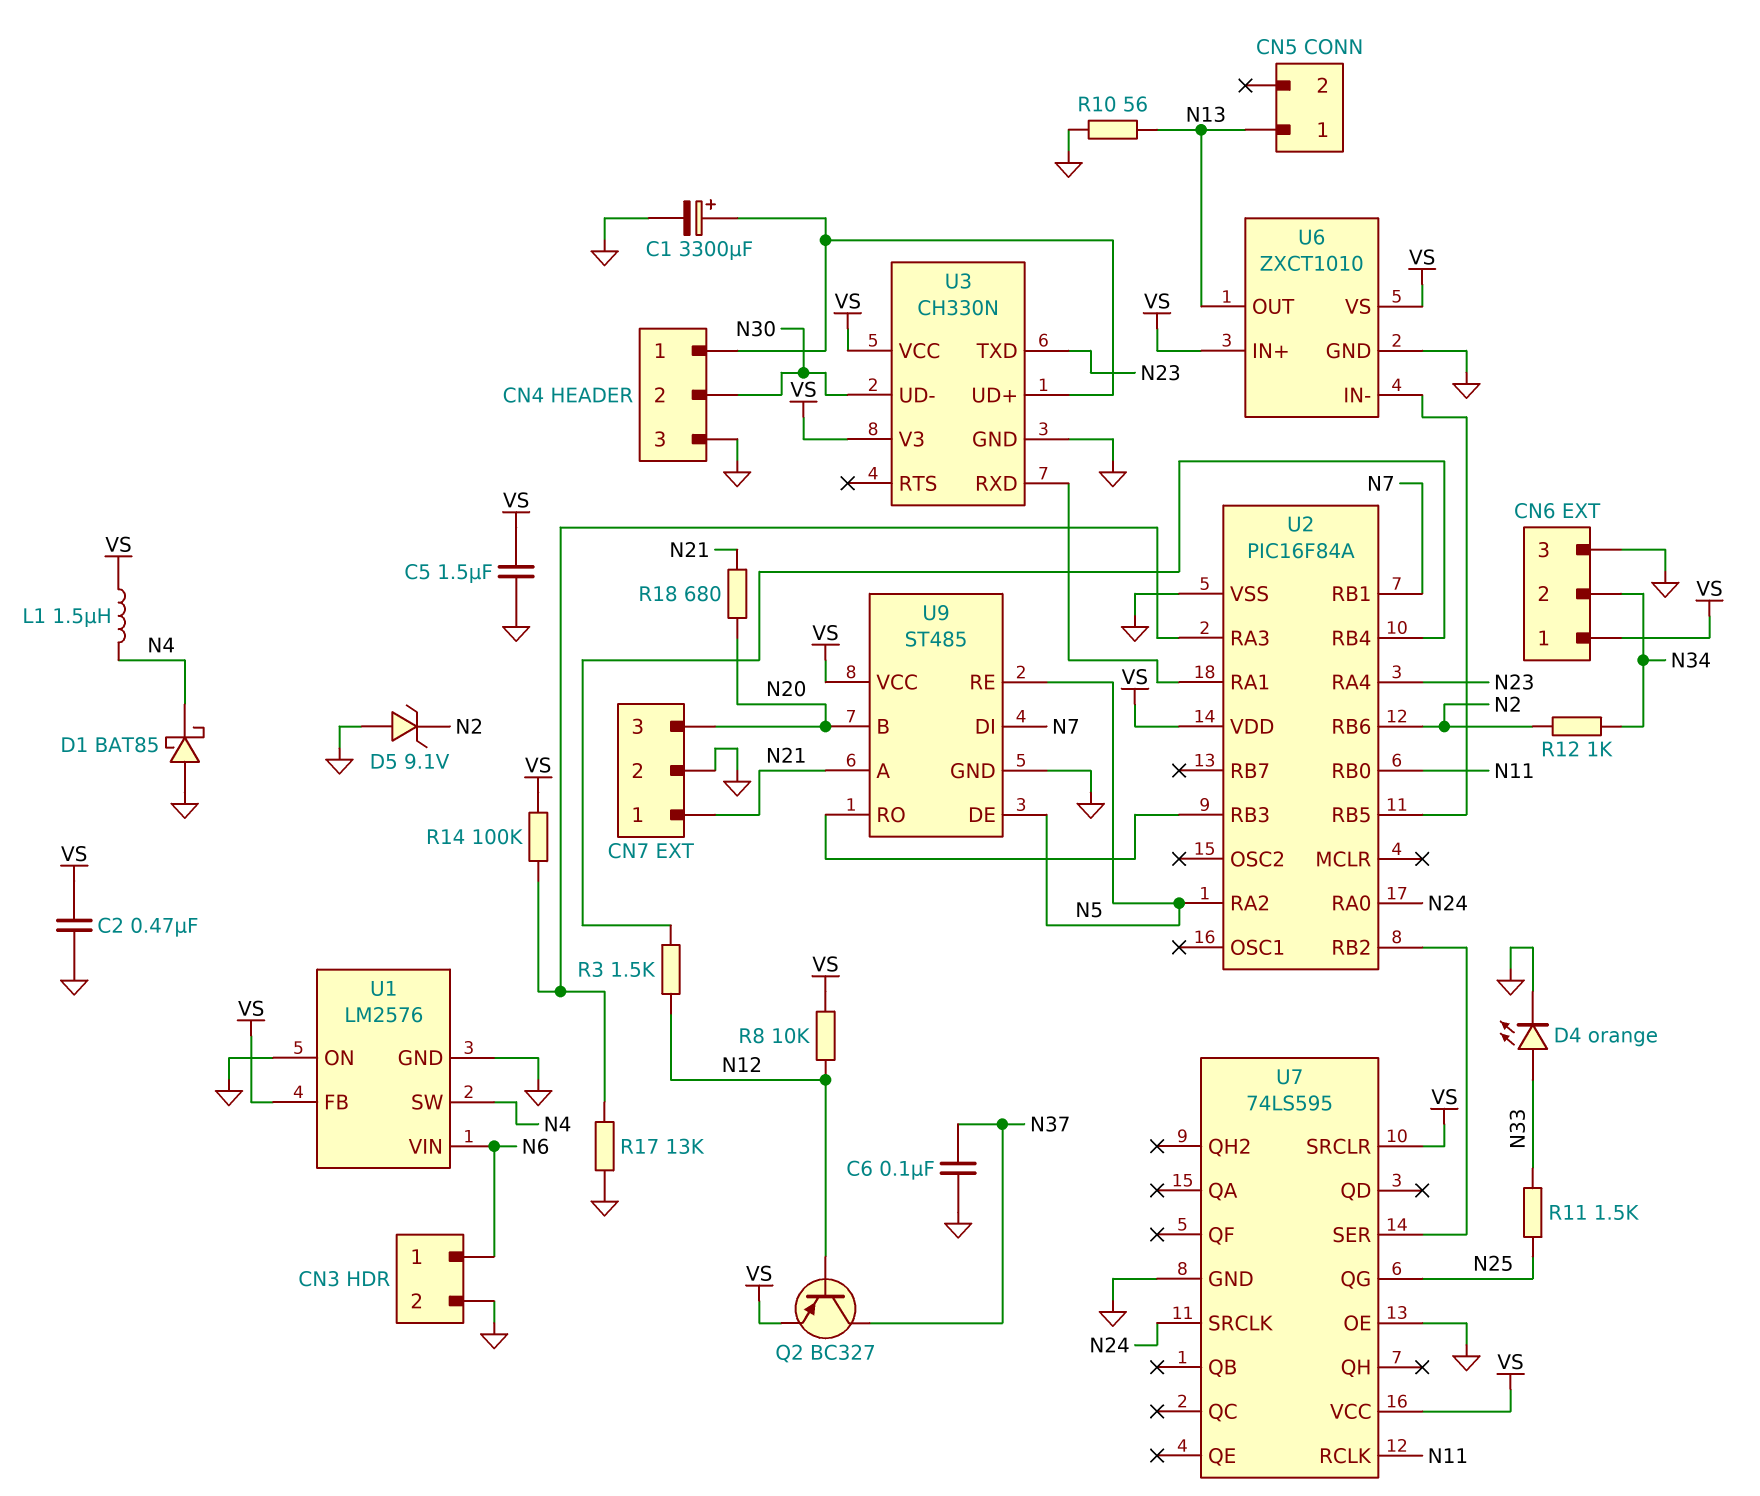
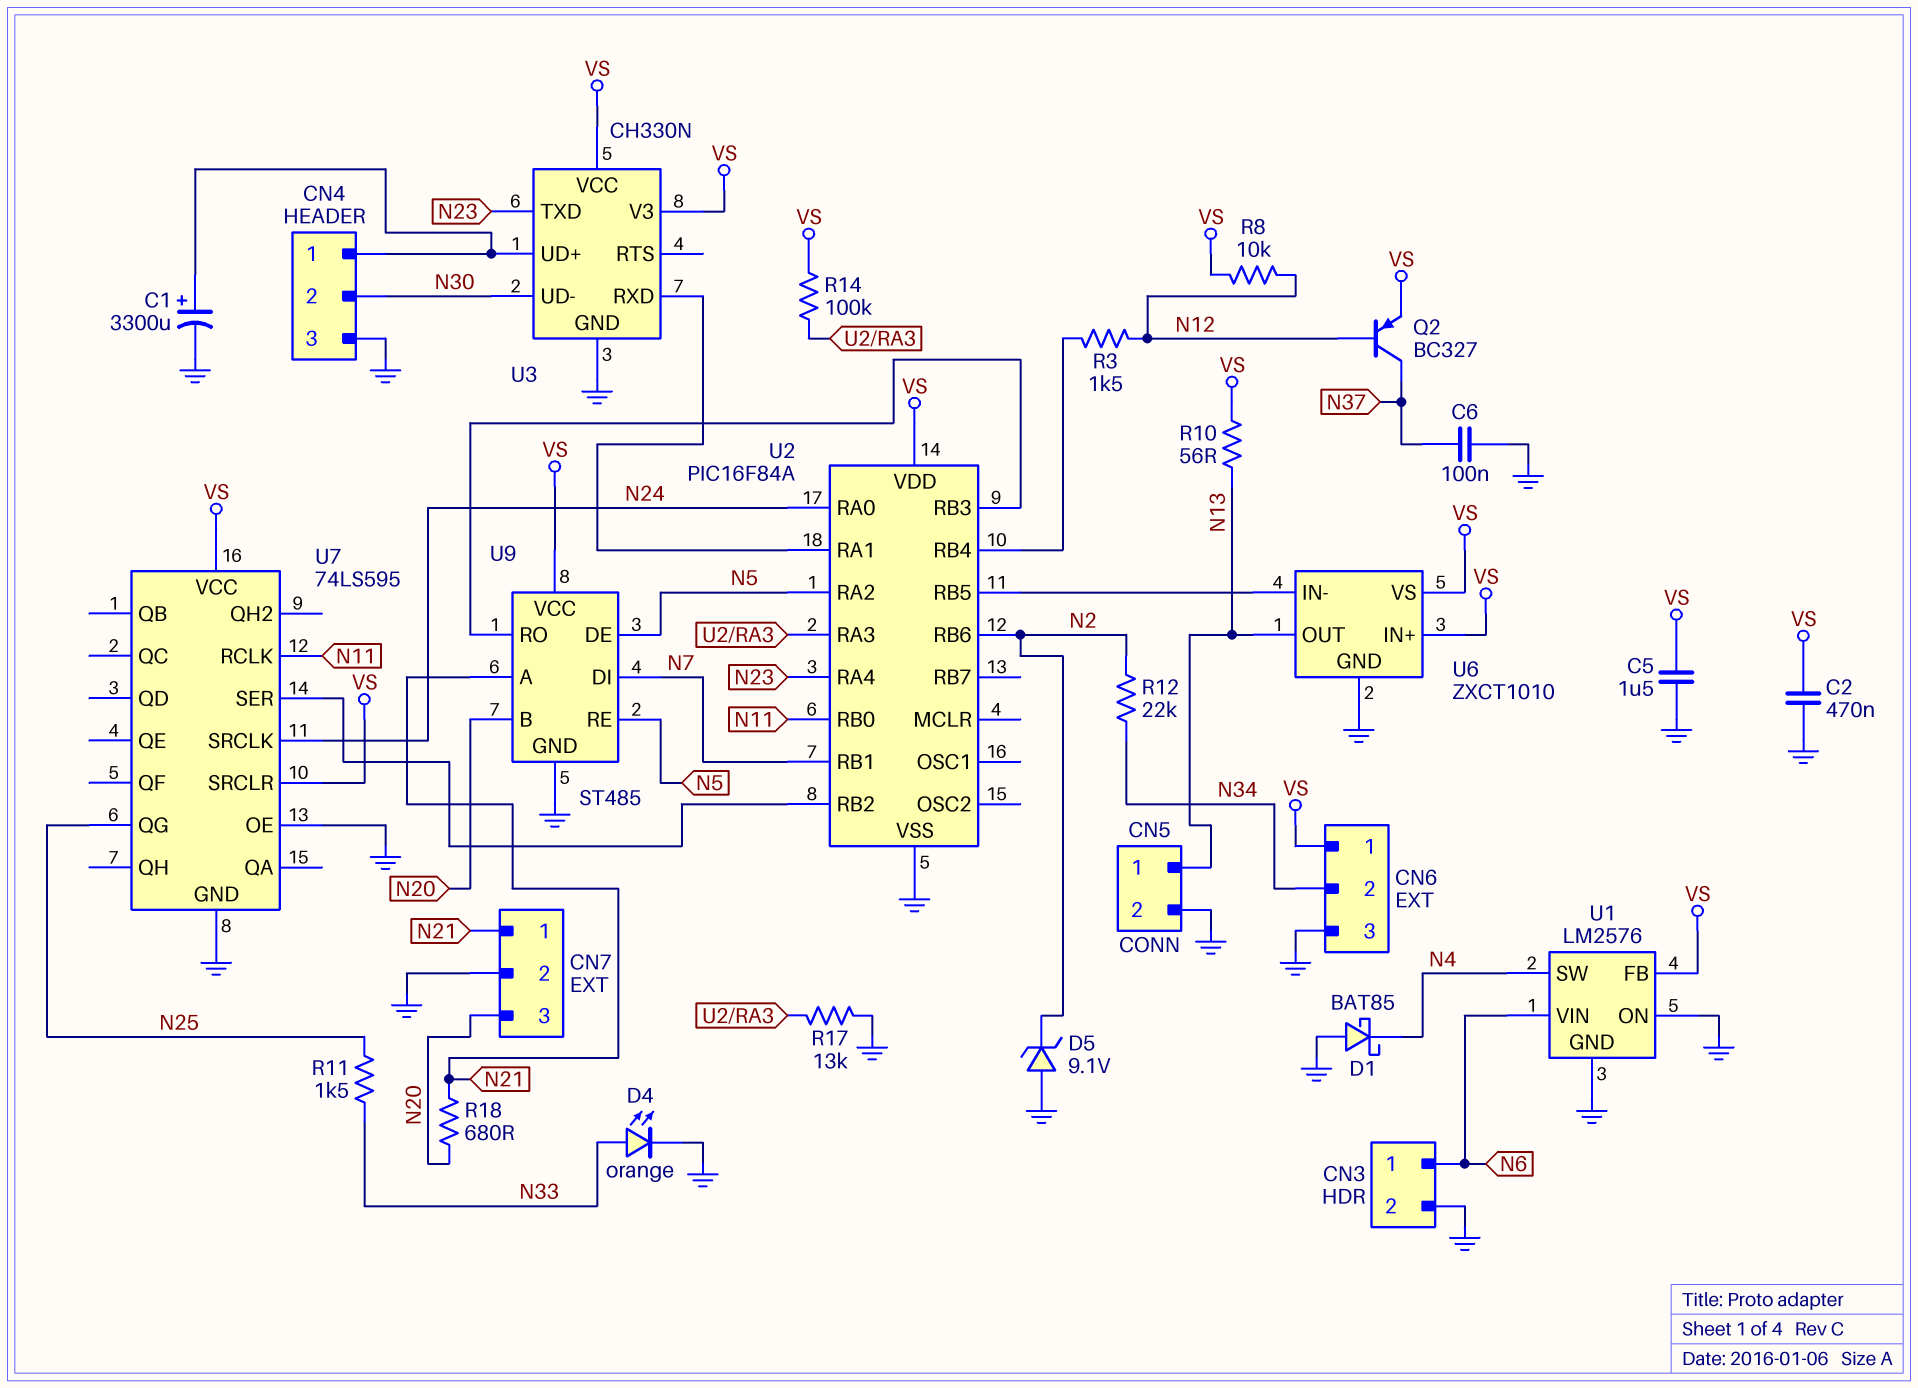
CN5 pin 2: none -> GND
L1: 1.5uH (N4, VS) -> none
R10: 56 (GND, N13) -> 56 (N13, VS)
R12: 1k (N2, N34) -> 22k (N2, N34)

